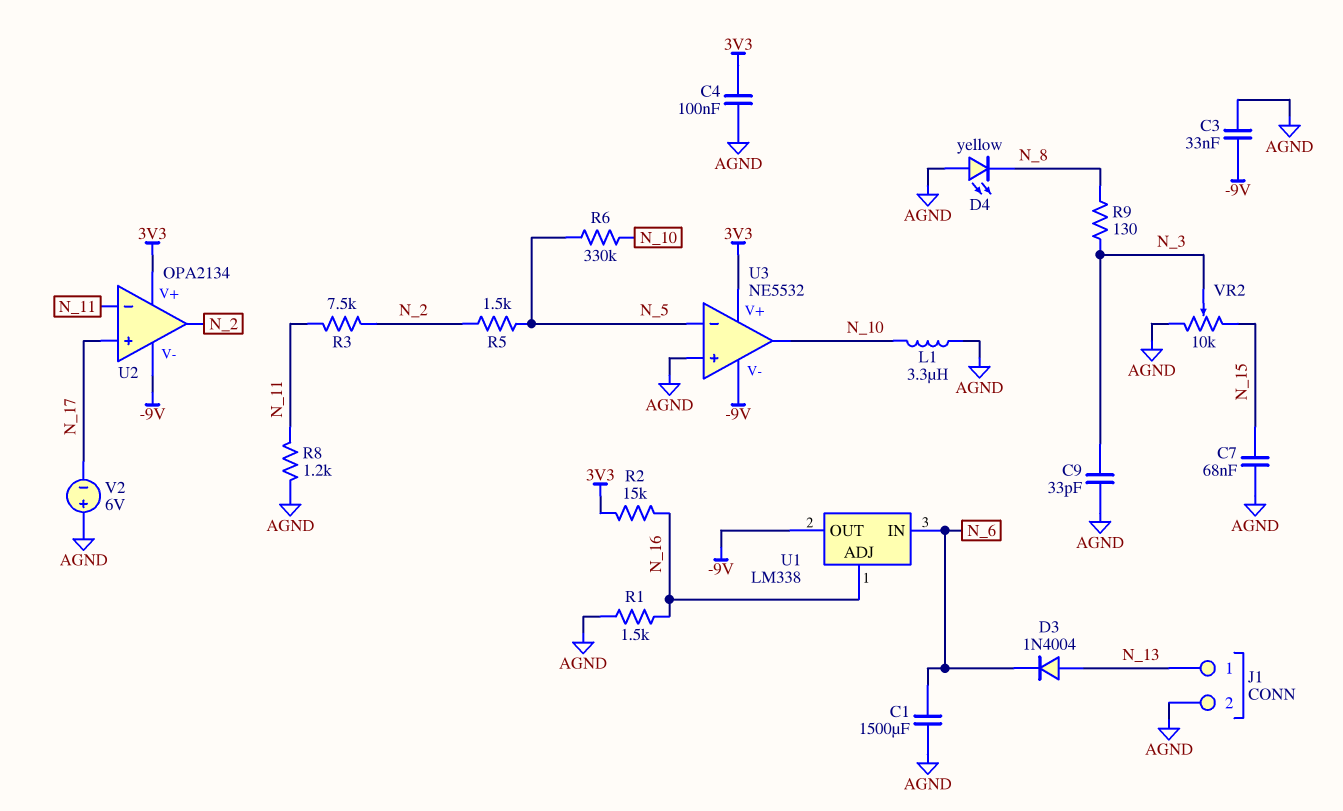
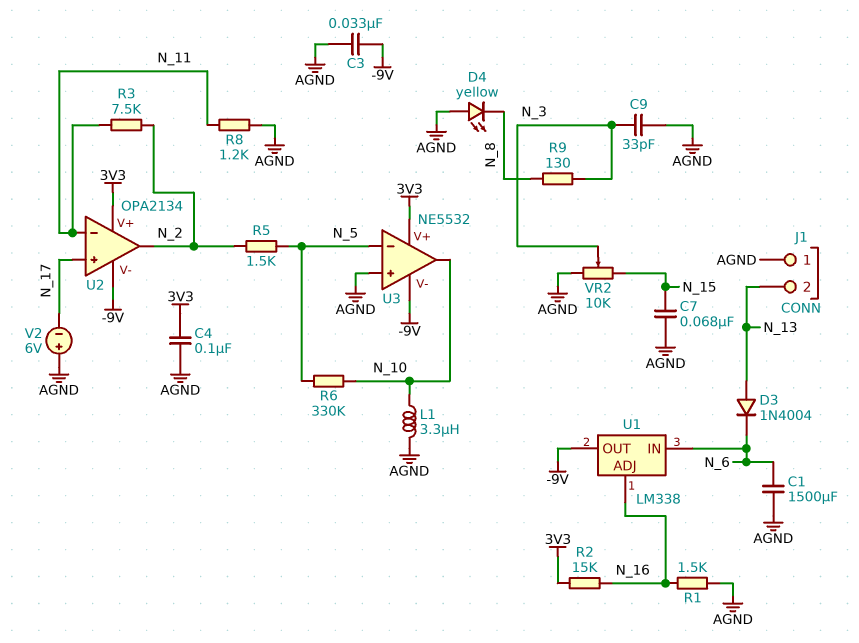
J1 pin 1: N_13 -> AGND
J1 pin 2: AGND -> N_13

